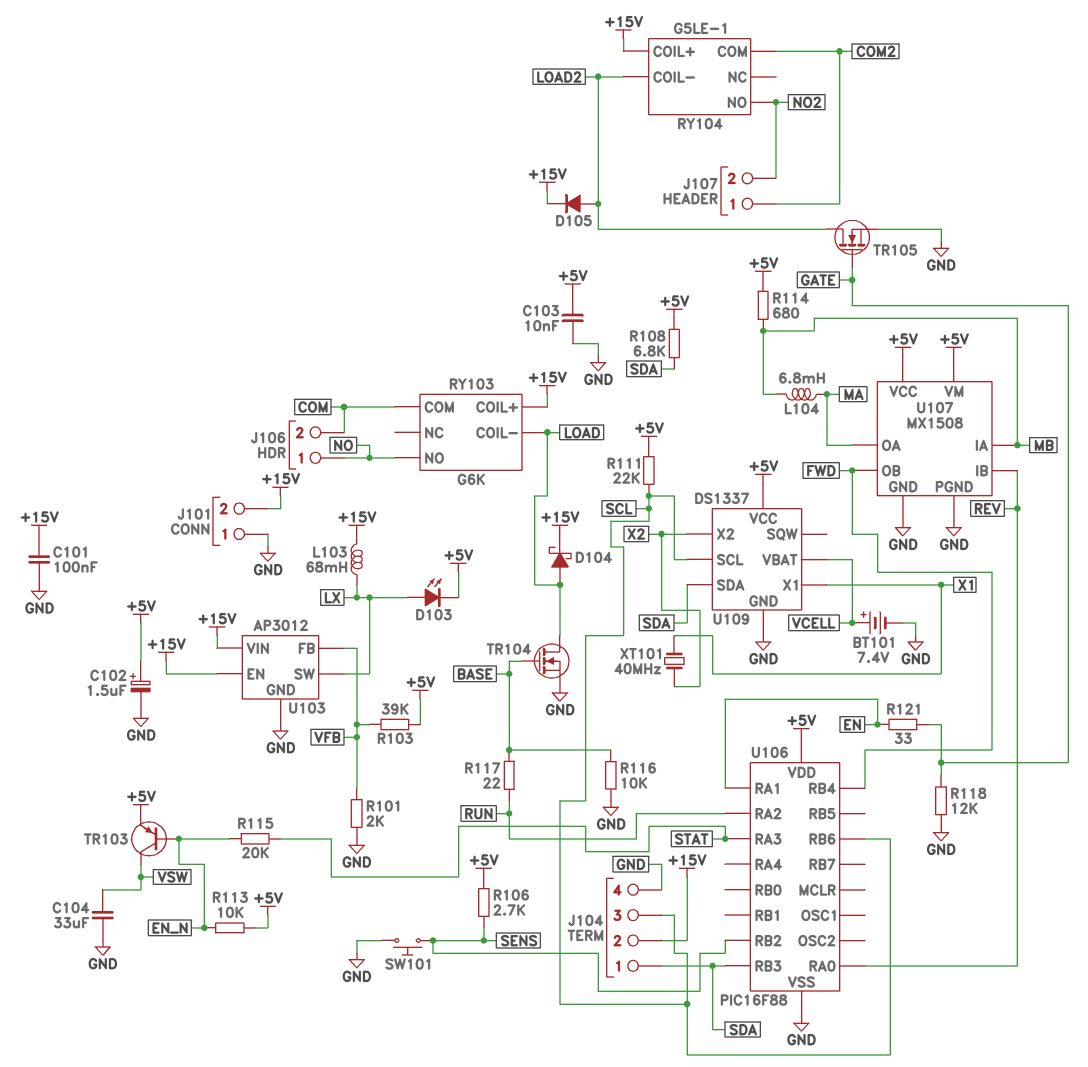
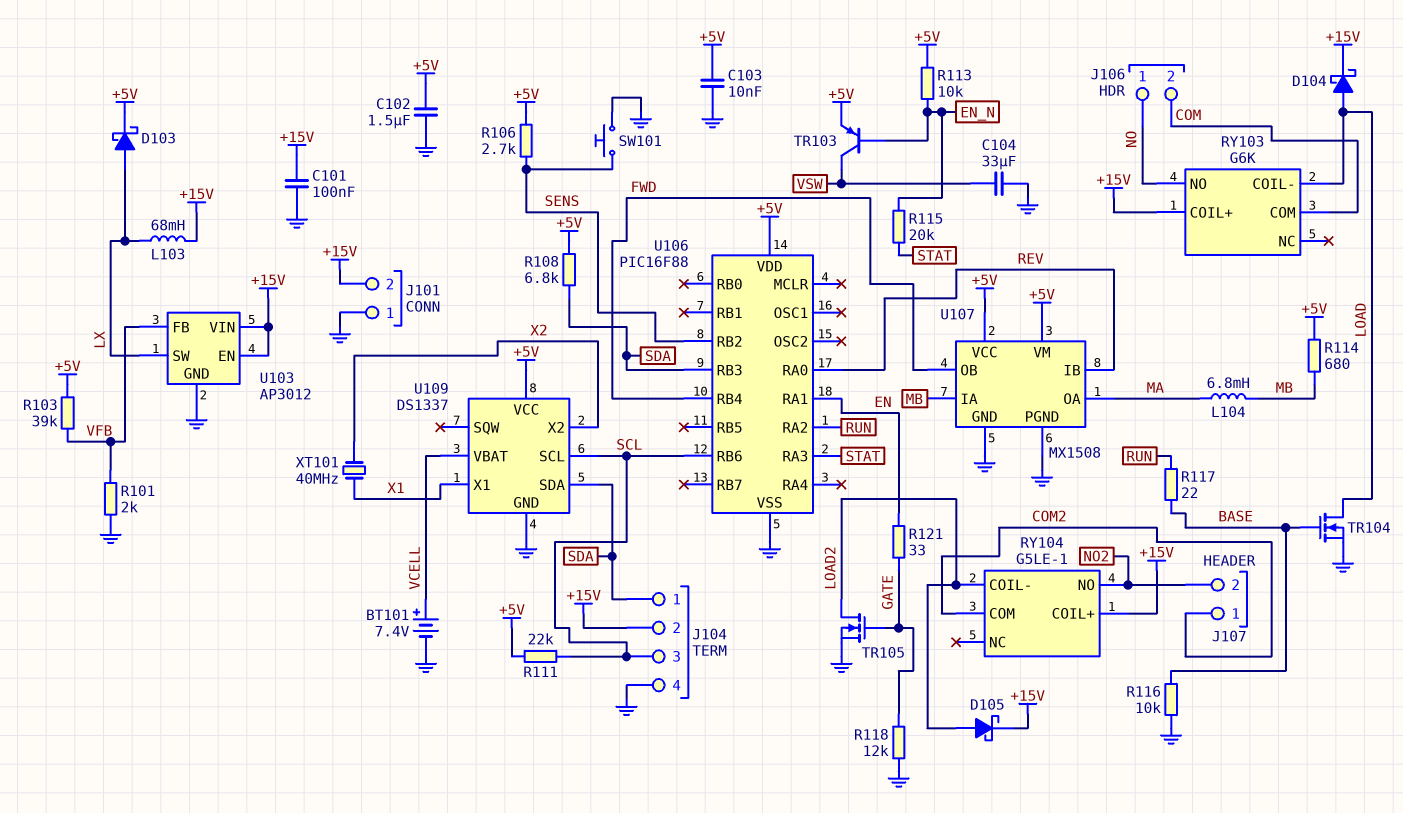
C102: 1.5uF (plus +5V, minus GND) -> 1.5uF (+5V, GND)
D103: LED (A LX, K +5V) -> schottky (A LX, K +5V)
D105: diode (A LOAD2, K +15V) -> schottky (A LOAD2, K +15V)

